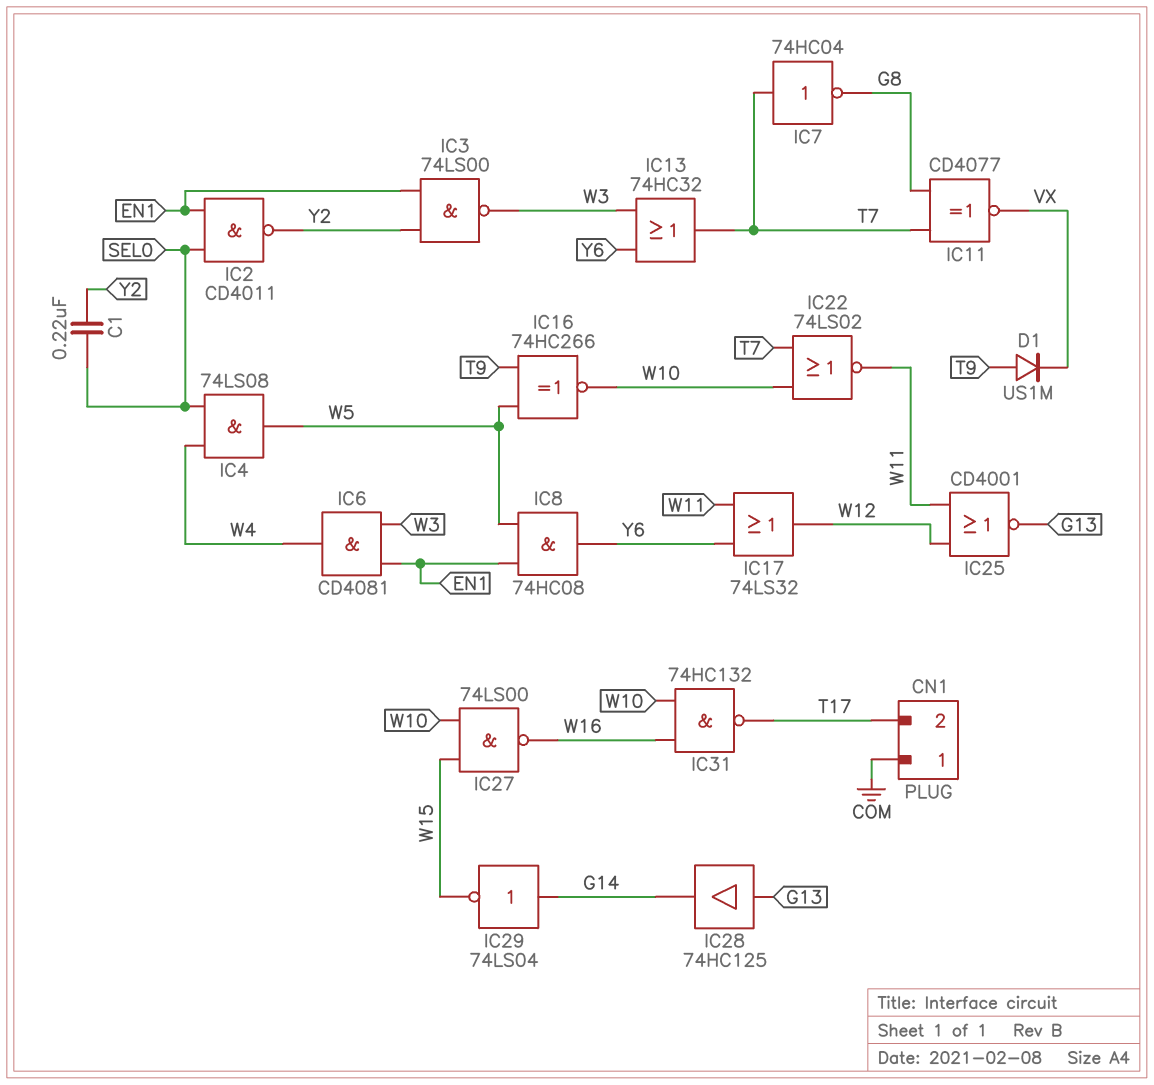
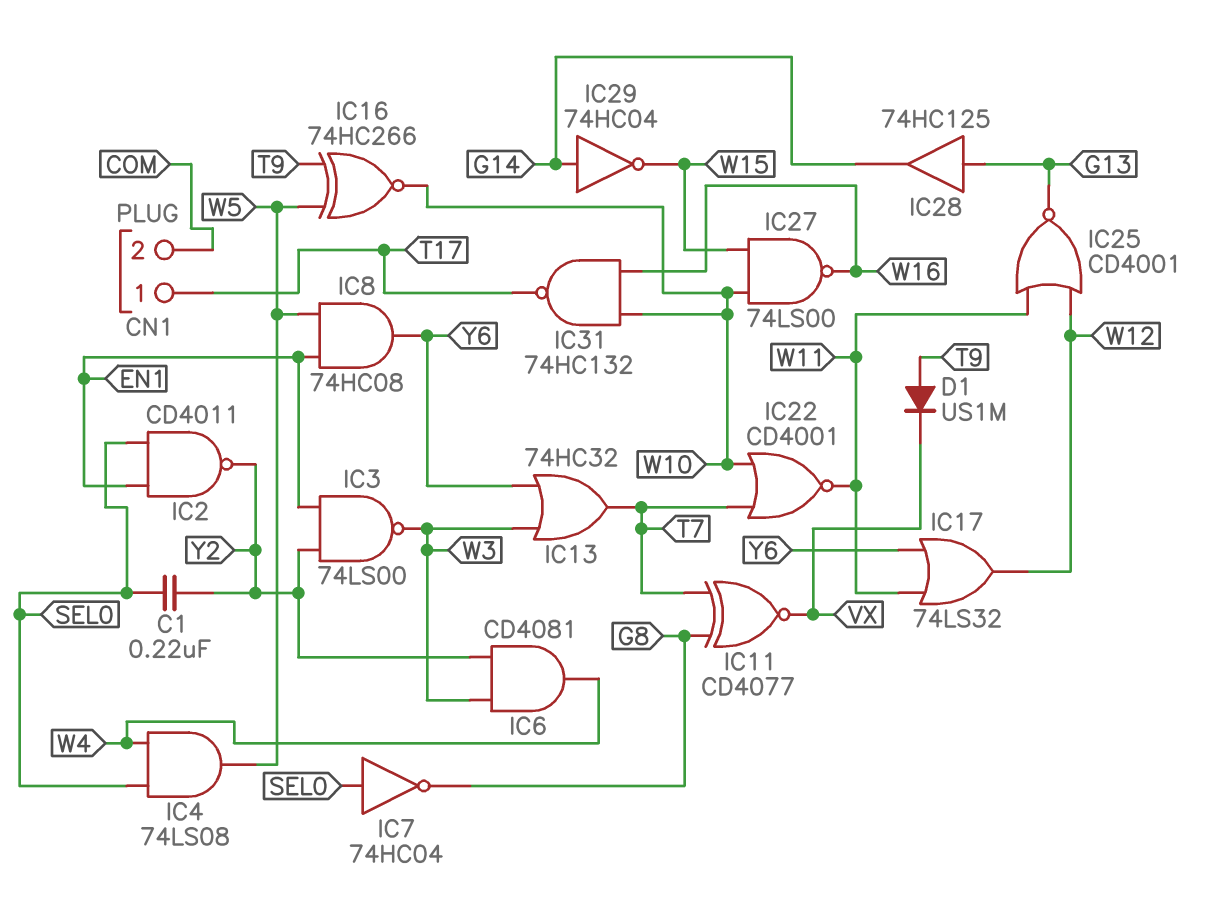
CN1 pin 1: COM -> T17
CN1 pin 2: T17 -> COM
IC6: AND CD4081 (in EN1, in W3, out W4) -> AND CD4081 (in W3, in Y2, out W4)
IC7: NOT 74HC04 (in T7, out G8) -> NOT 74HC04 (in SEL0, out G8)
IC22: NOR 74LS02 (in T7, in W10, out W11) -> NOR CD4001 (in T7, in W10, out W11)
IC29: NOT 74LS04 (in G14, out W15) -> NOT 74HC04 (in G14, out W15)

